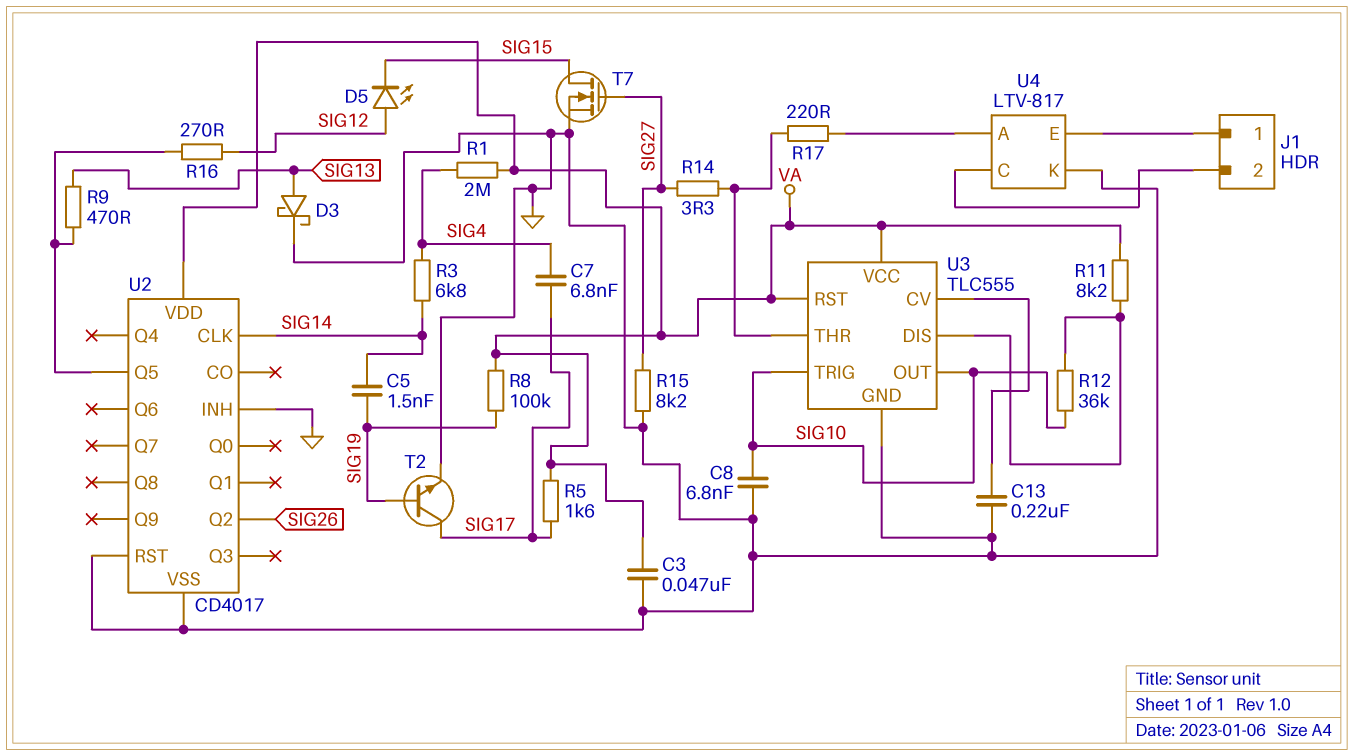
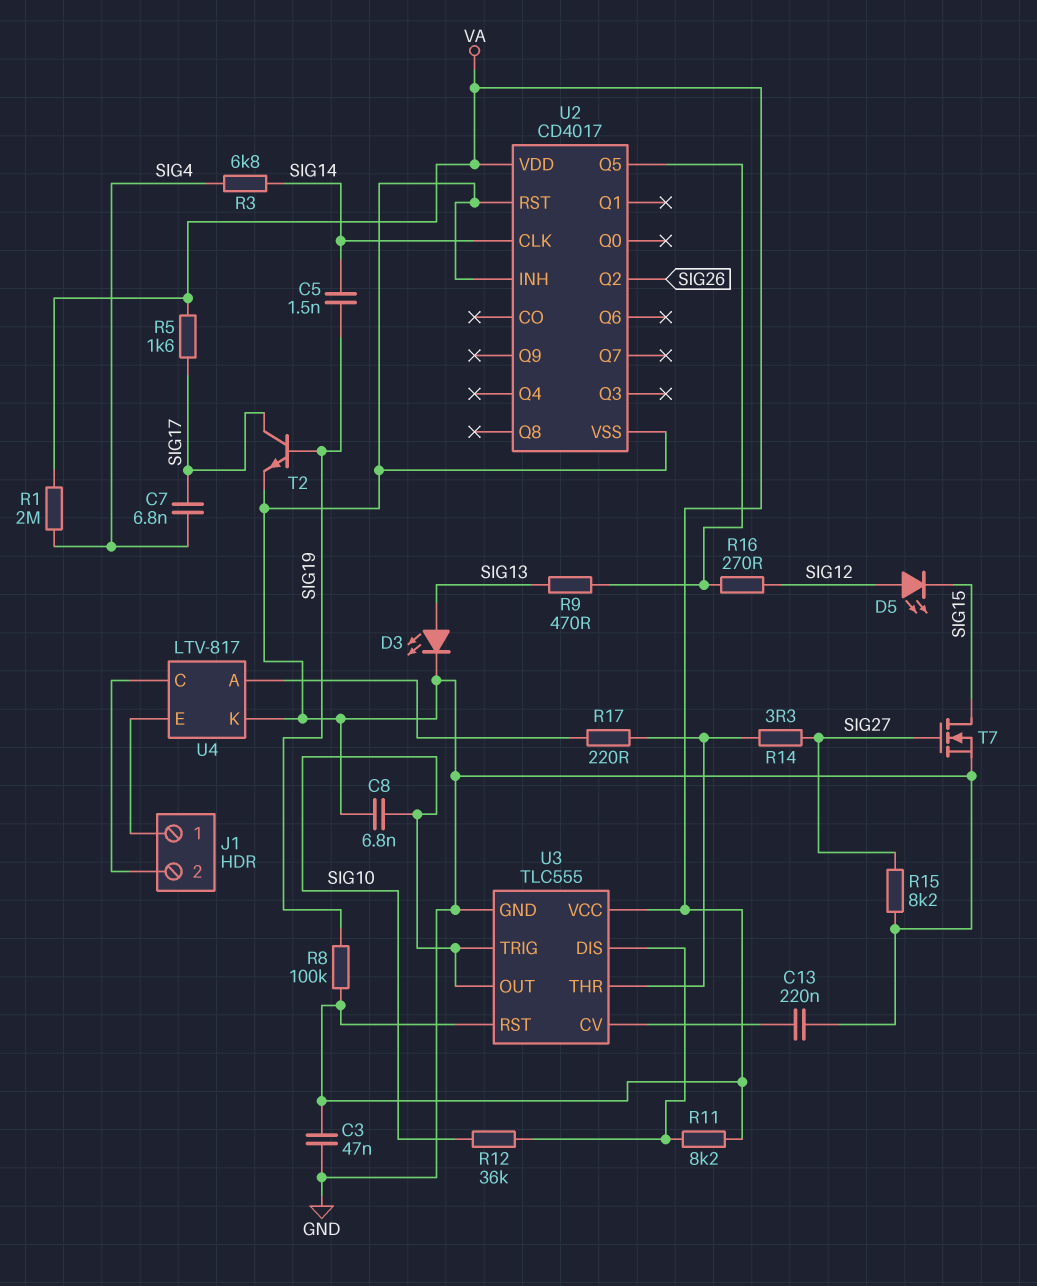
D3: schottky (A SIG13, K GND) -> LED (A SIG13, K GND)

